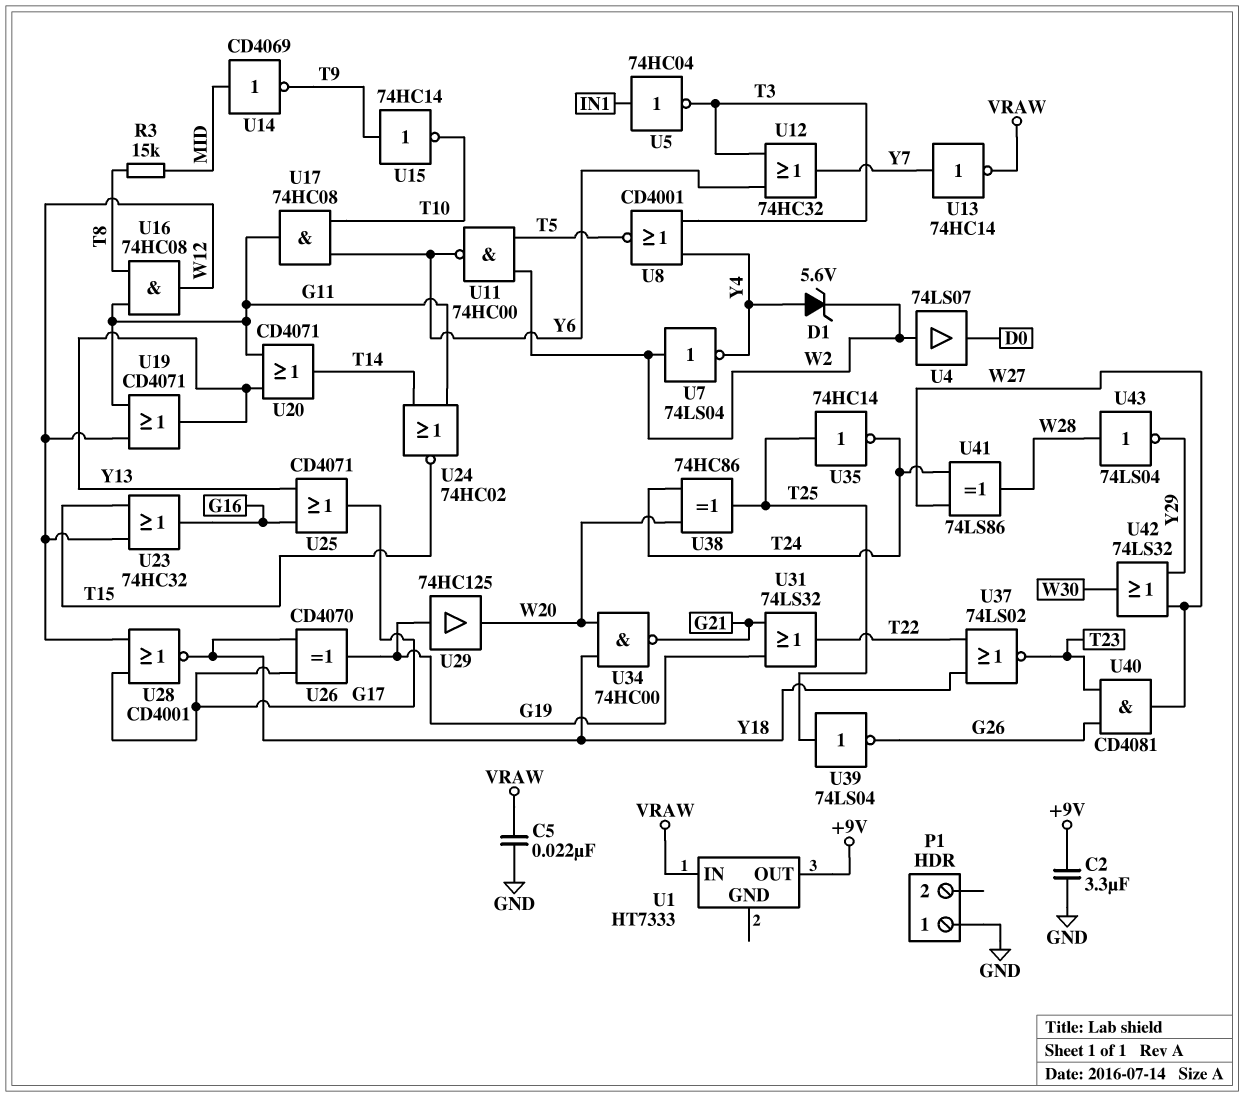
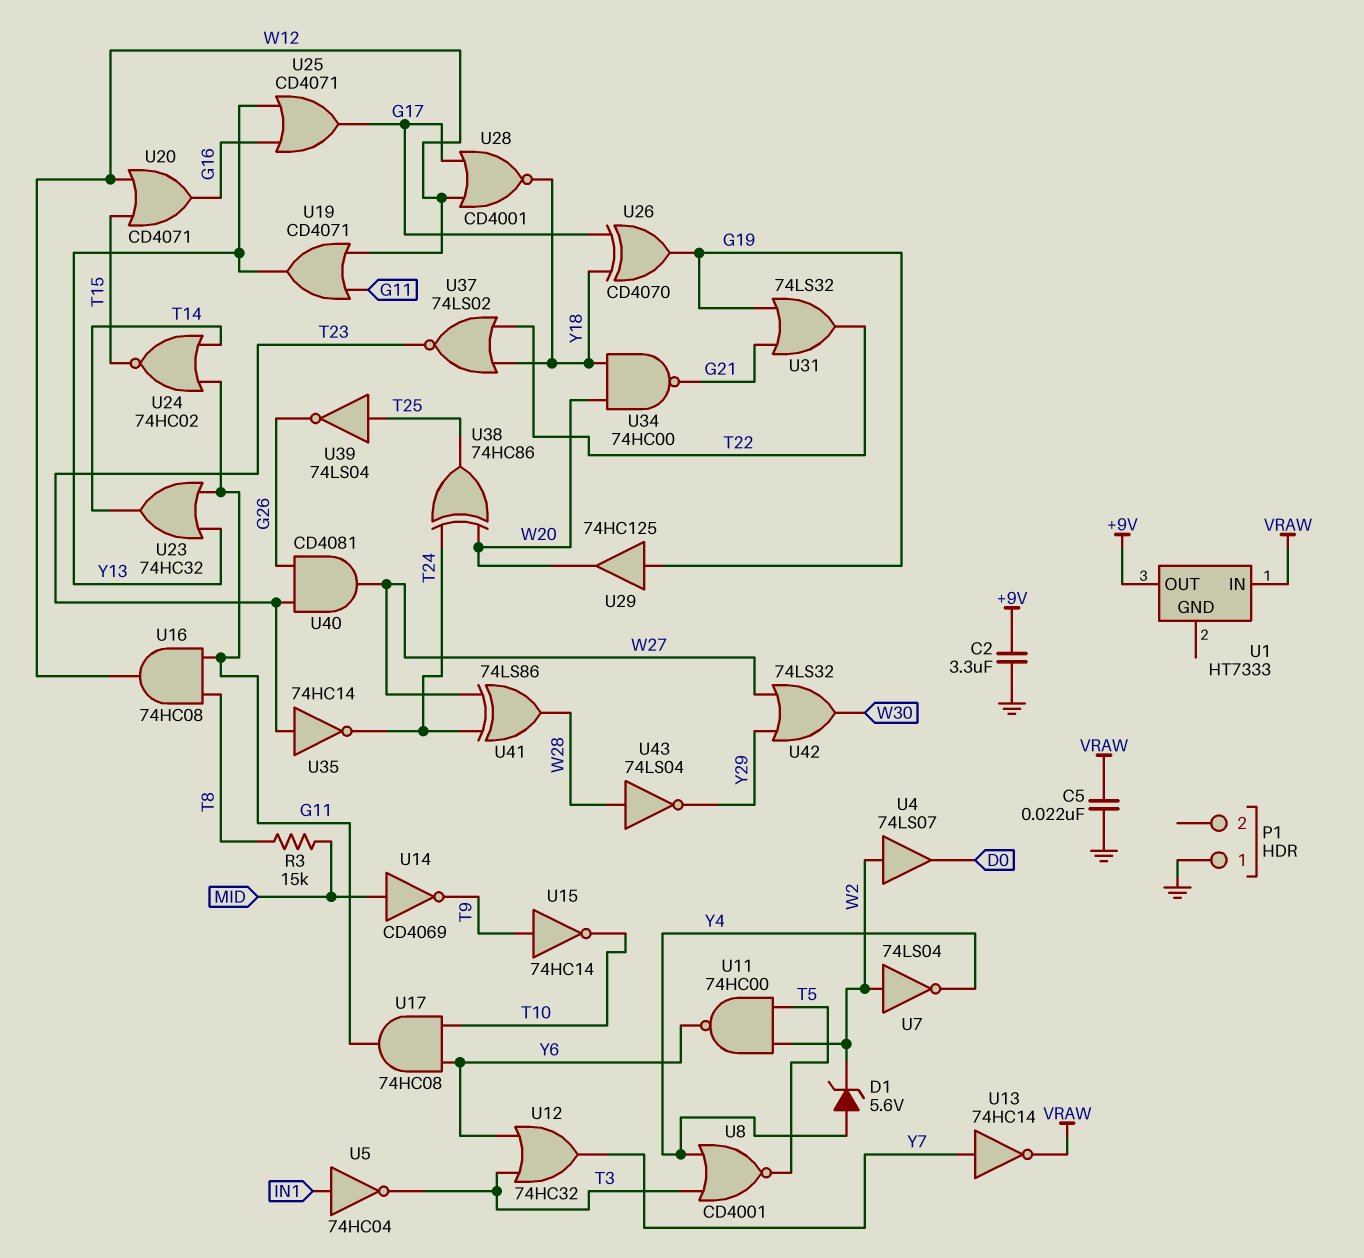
U20: OR CD4071 (in G11, in Y13, out T14) -> OR CD4071 (in T15, in W12, out G16)
U23: OR 74HC32 (in T15, in W12, out G16) -> OR 74HC32 (in G11, in Y13, out T14)
U35: NOT 74HC14 (in T25, out T24) -> NOT 74HC14 (in T23, out T24)

